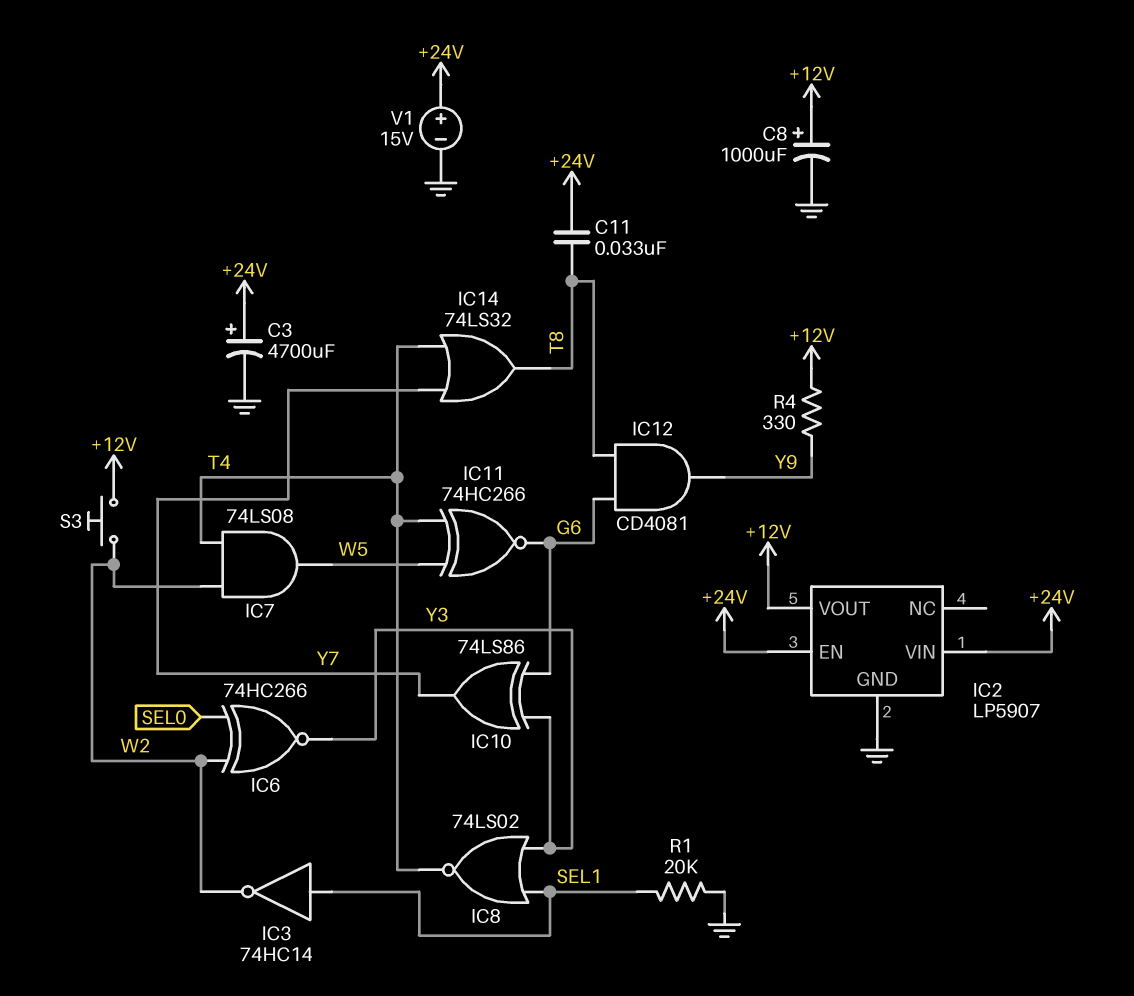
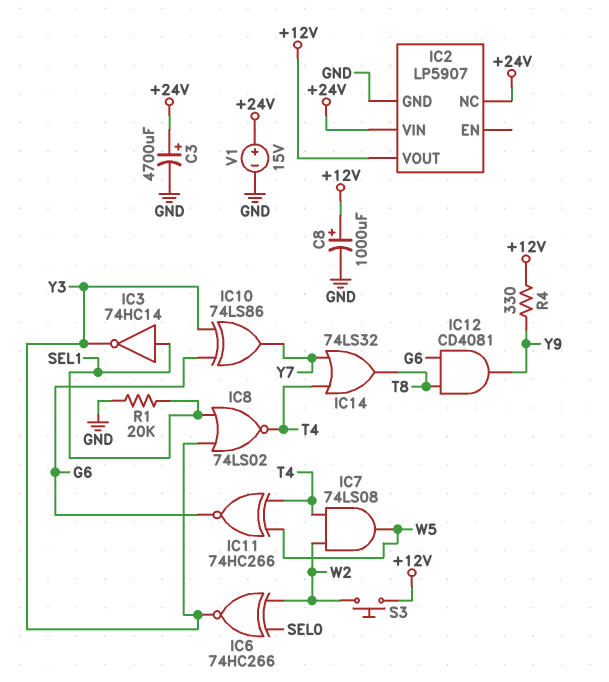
C11: 33nF (+24V, T8) -> none
IC2 pin EN: +24V -> none
IC2 pin NC: none -> +24V
IC3: NOT 74HC14 (in SEL1, out W2) -> NOT 74HC14 (in SEL1, out Y3)

